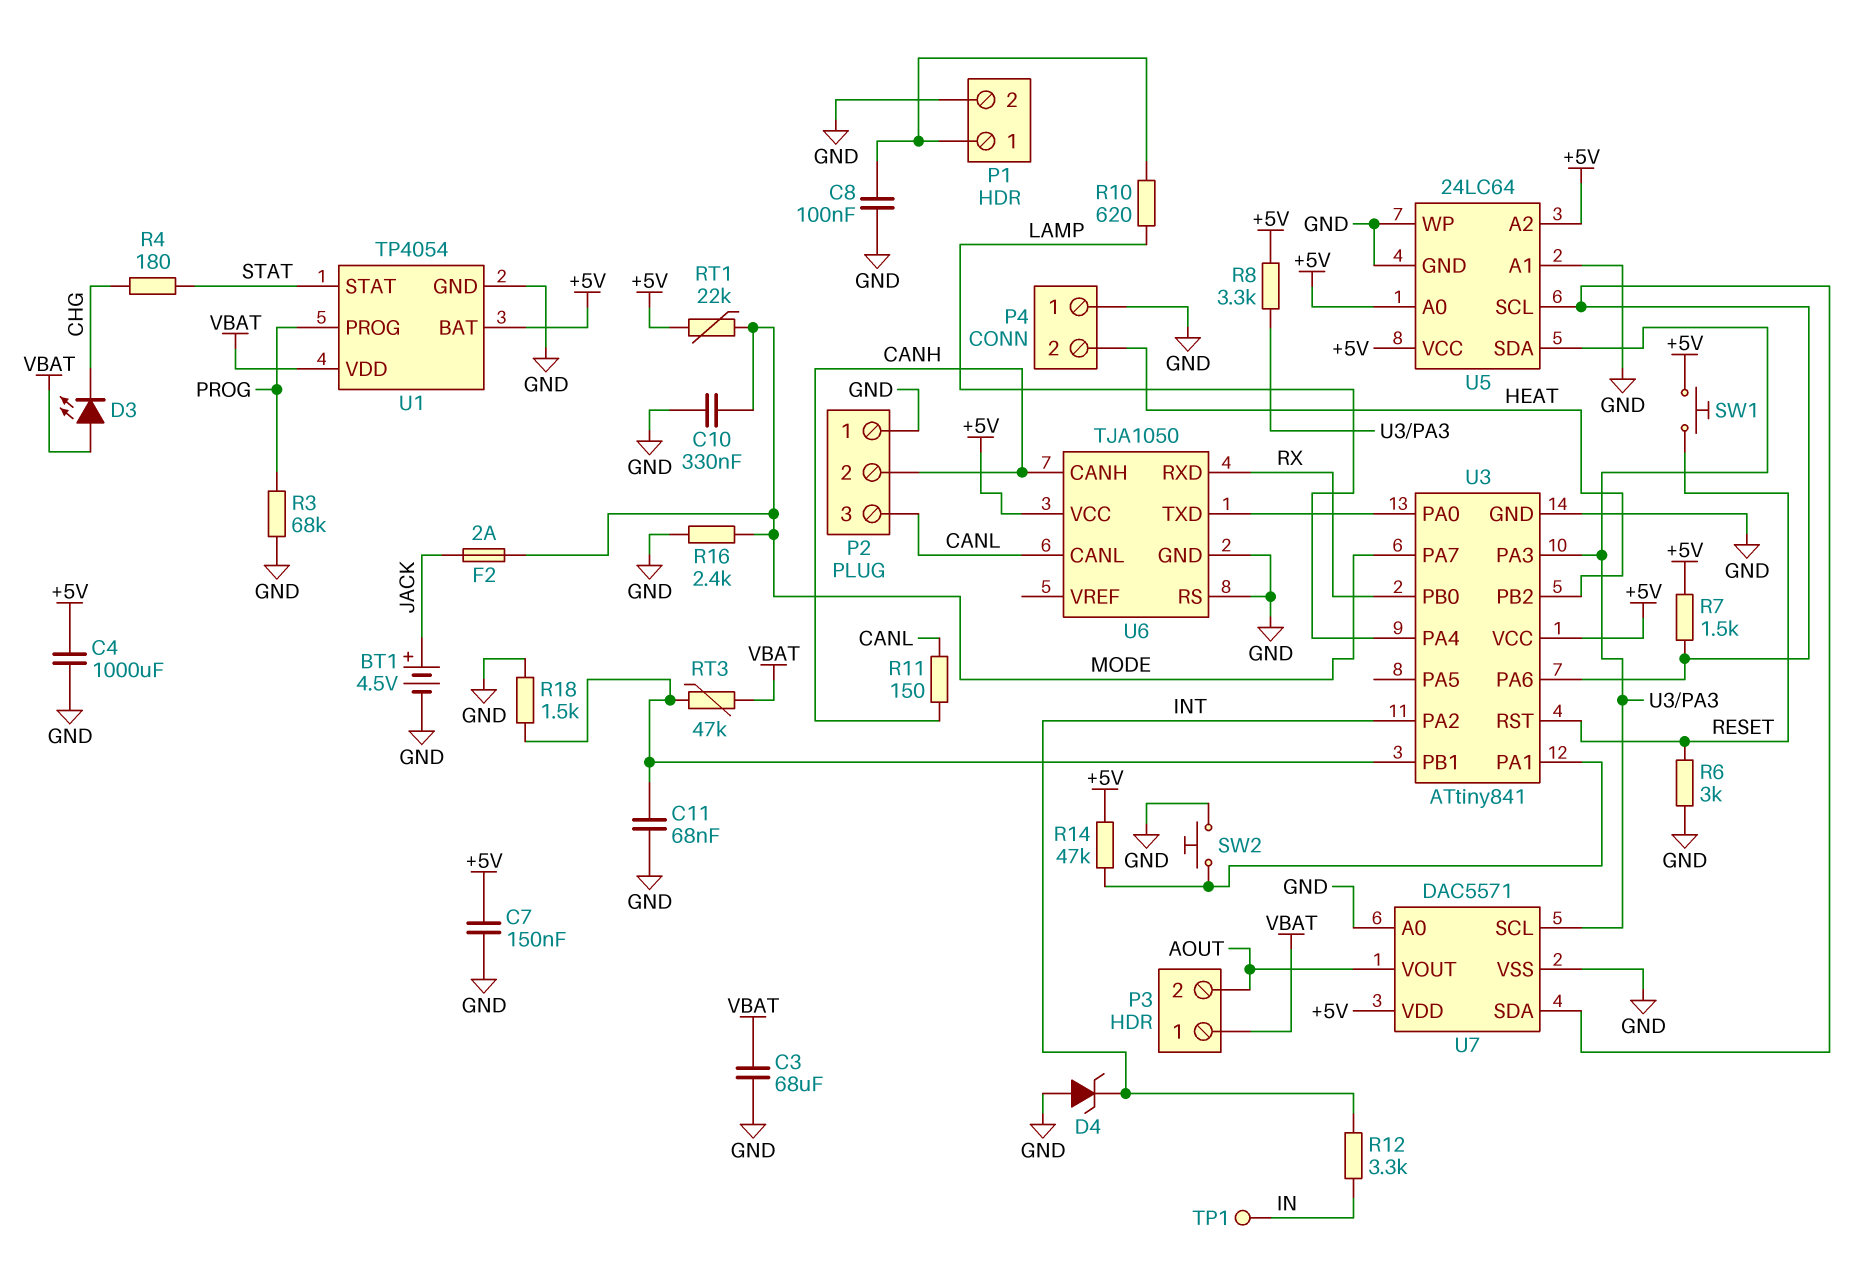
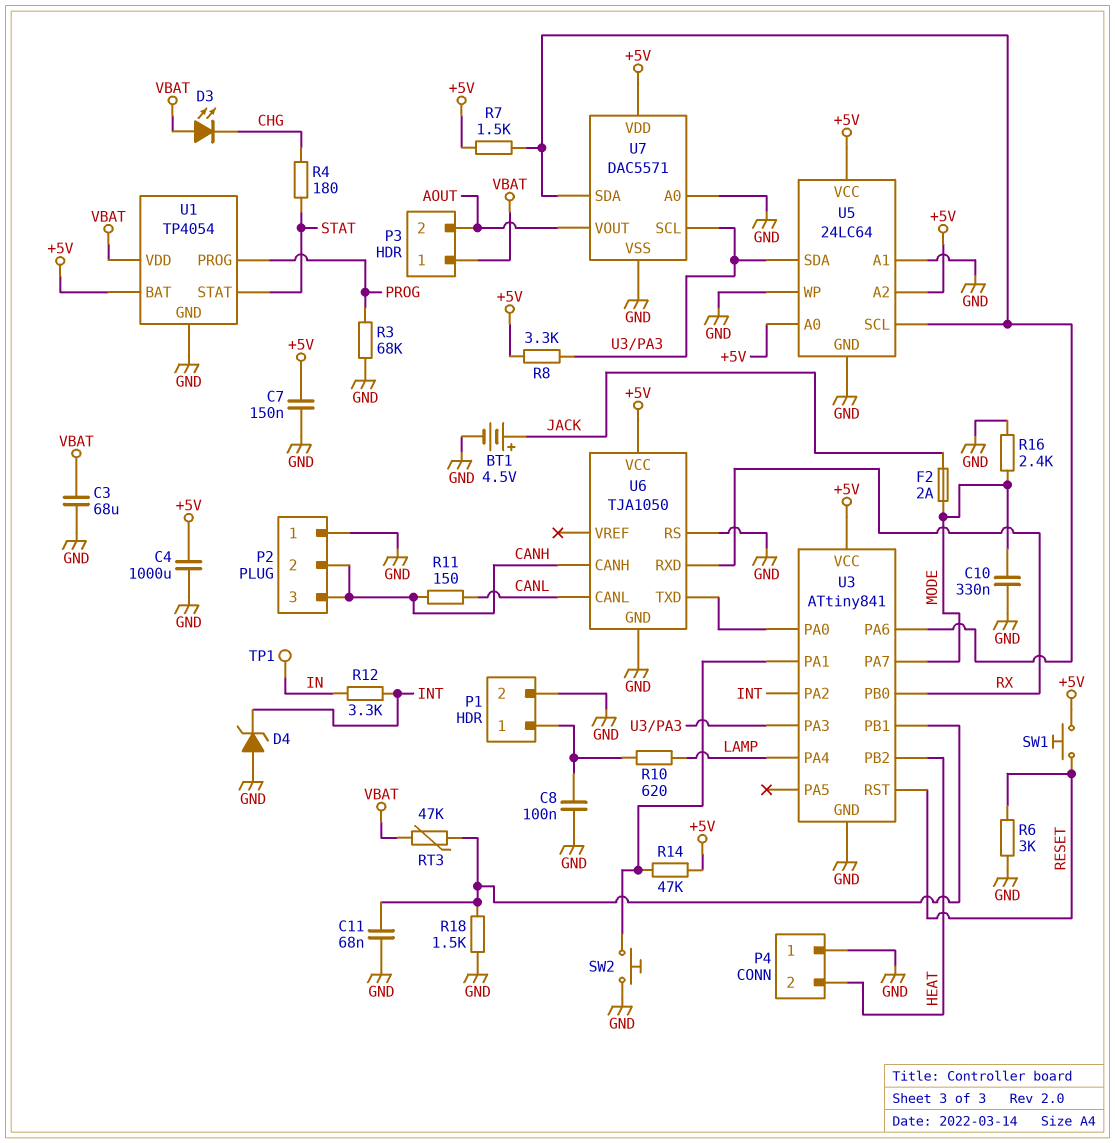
P2 pin 3: CANL -> CANH
RT1: 22k (+5V, MODE) -> none

